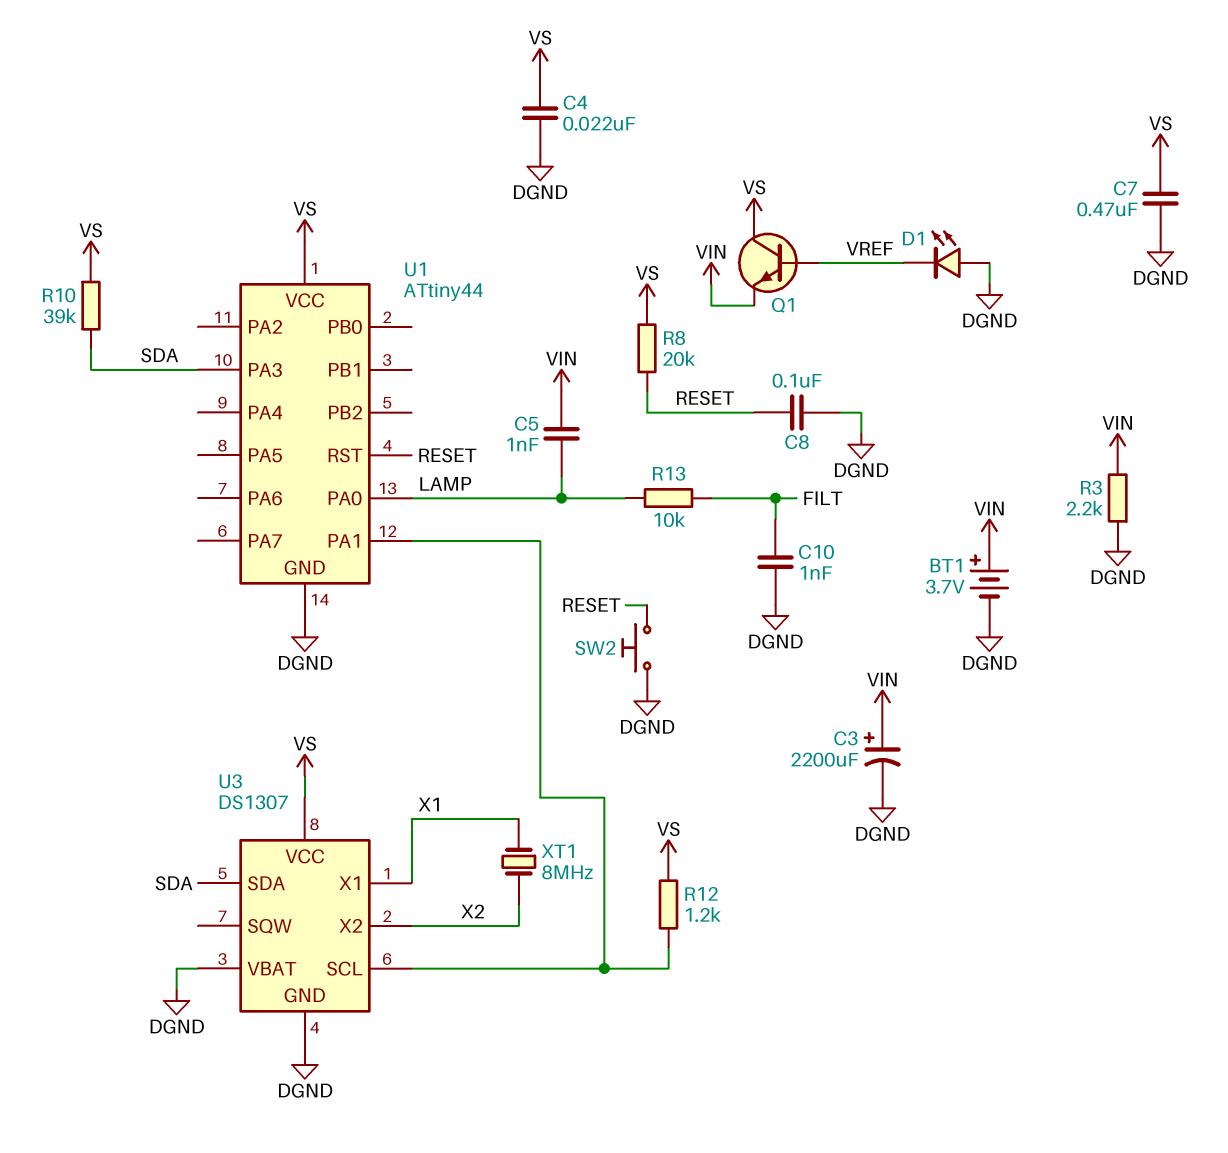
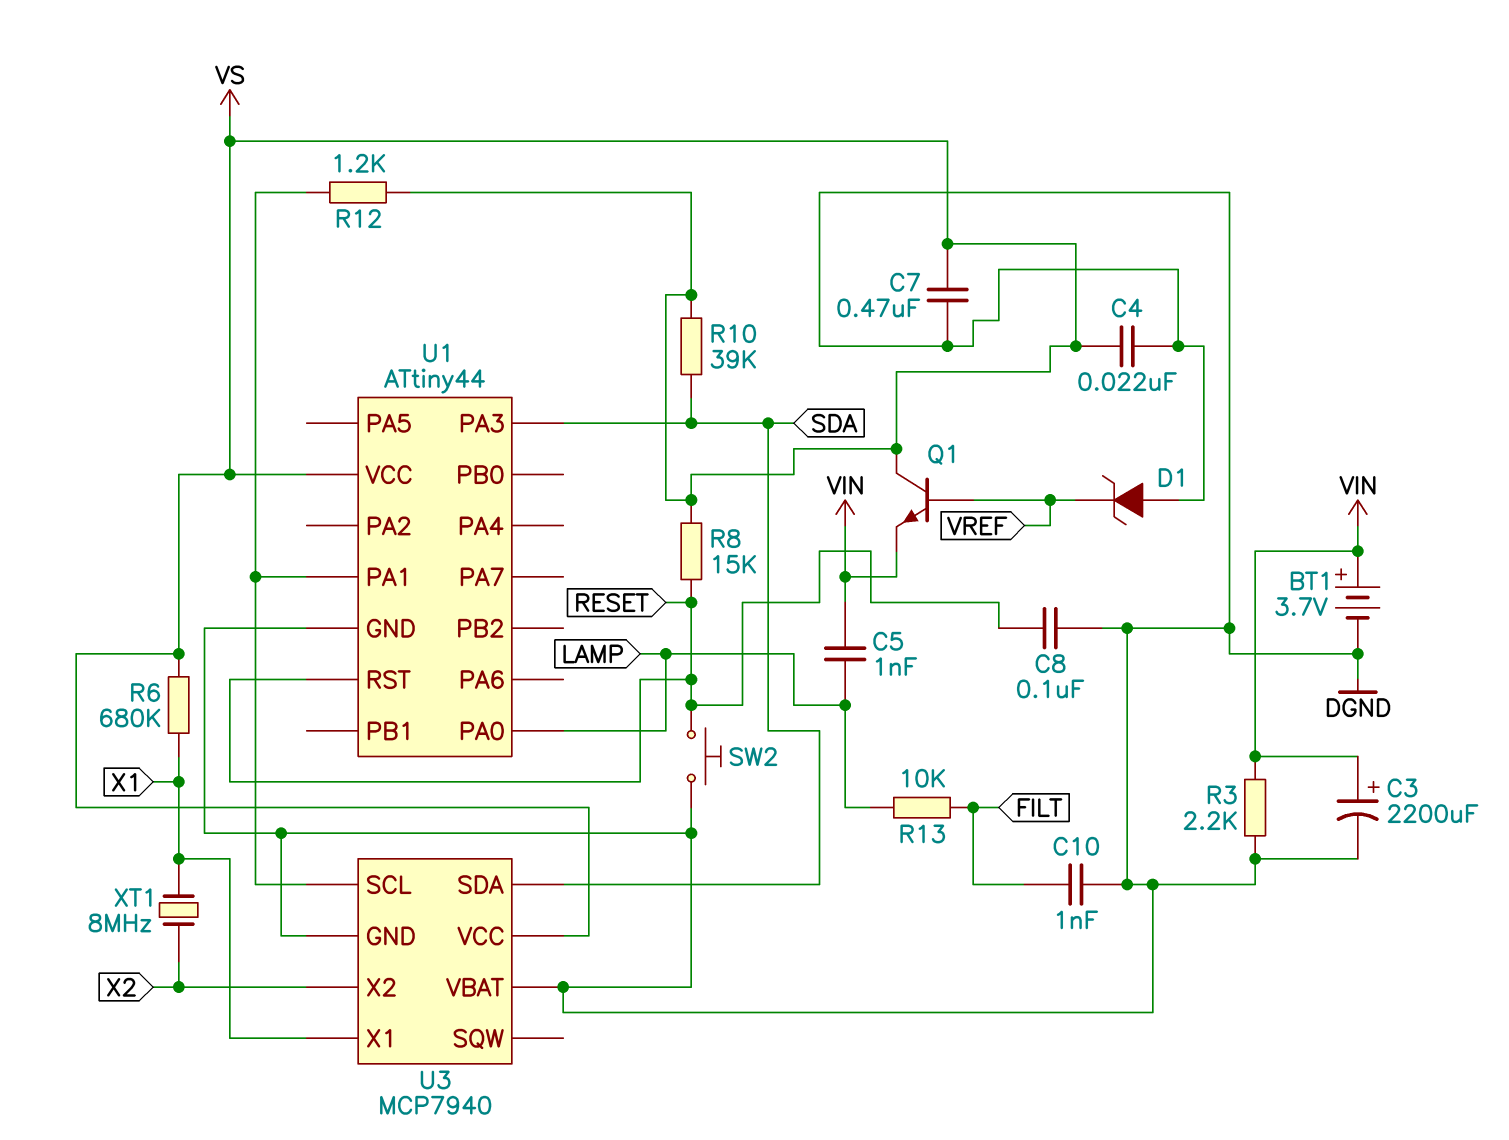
D1: LED (A DGND, K VREF) -> zener (A DGND, K VREF)
R6: none -> 680k (VS, X1)
R8: 20k (RESET, VS) -> 15k (RESET, VS)
U3: DS1307 -> MCP7940

